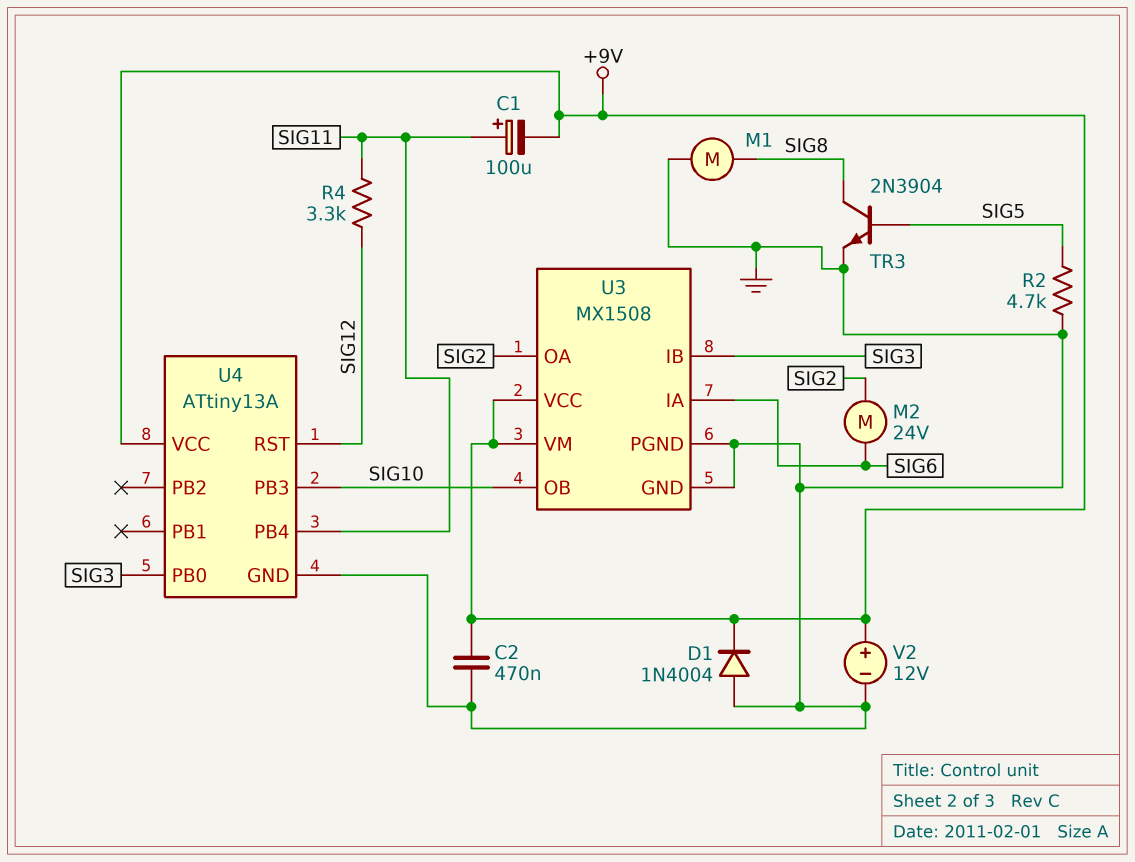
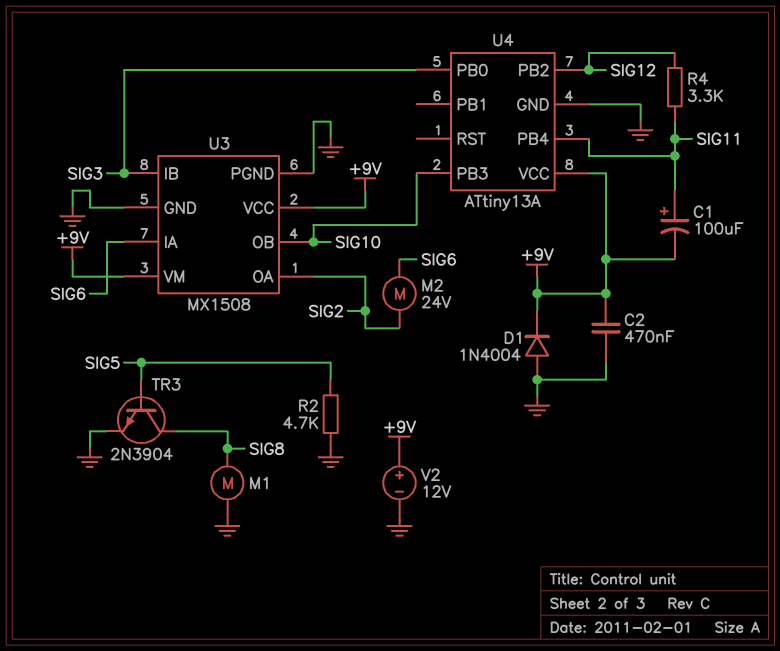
U4 pin PB2: none -> SIG12
U4 pin RST: SIG12 -> none

